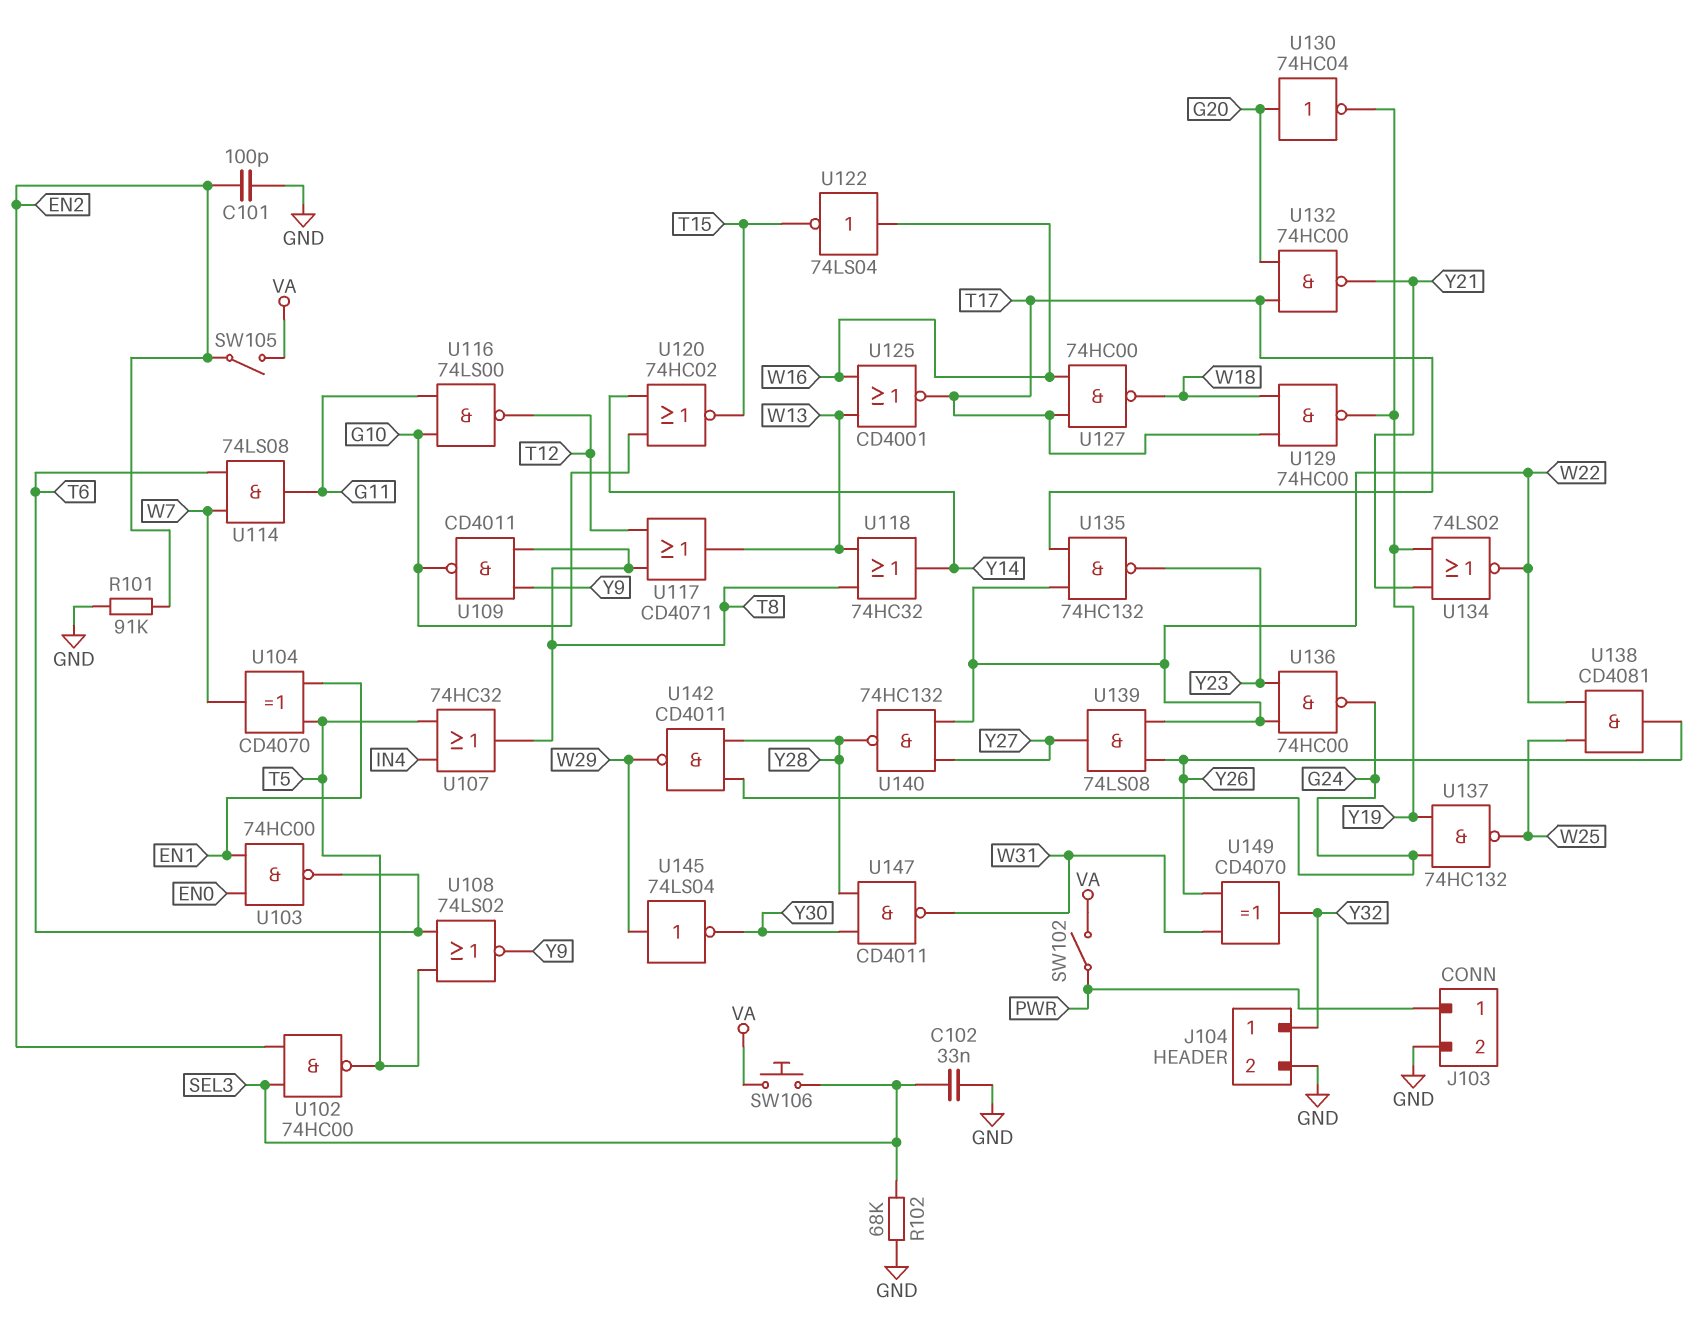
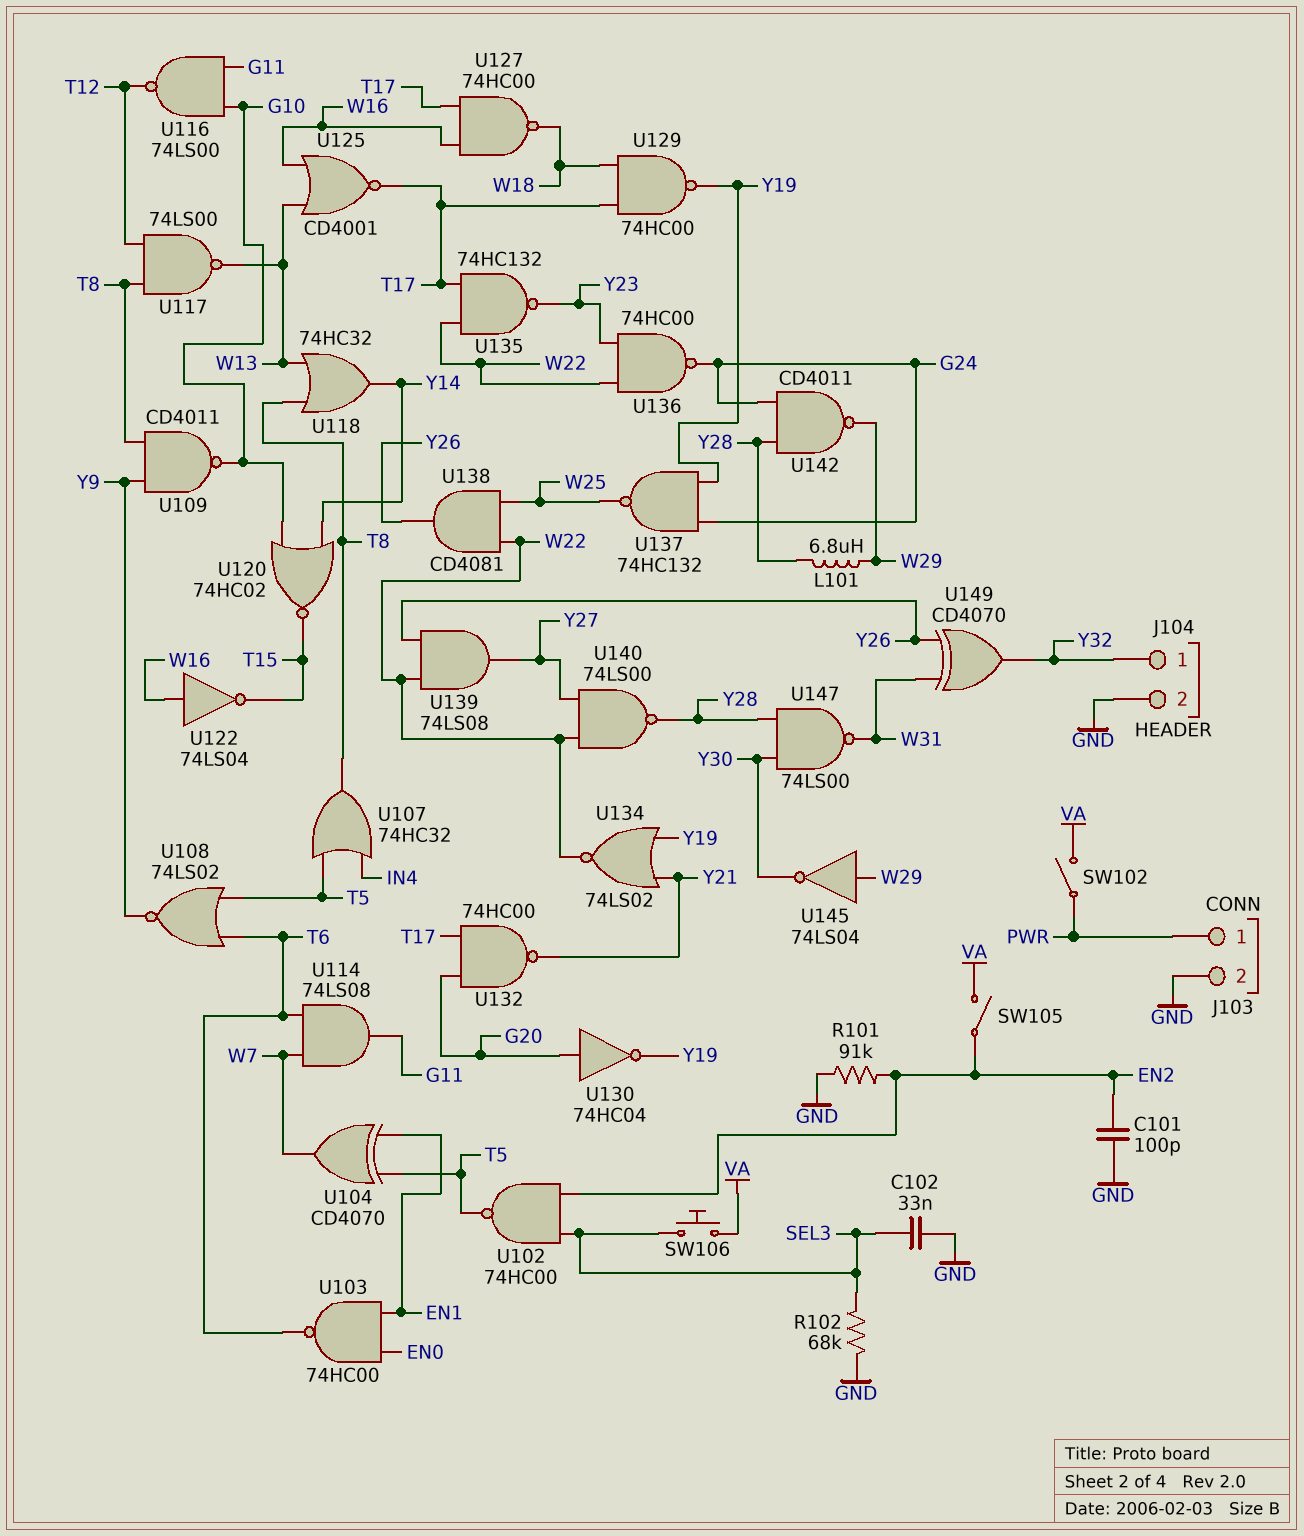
L101: none -> 6.8uH (W29, Y28)
U117: OR CD4071 (in T8, in T12, out W13) -> NAND 74LS00 (in T8, in T12, out W13)
U140: NAND 74HC132 (in W22, in Y27, out Y28) -> NAND 74LS00 (in W22, in Y27, out Y28)
U147: NAND CD4011 (in Y28, in Y30, out W31) -> NAND 74LS00 (in Y28, in Y30, out W31)

